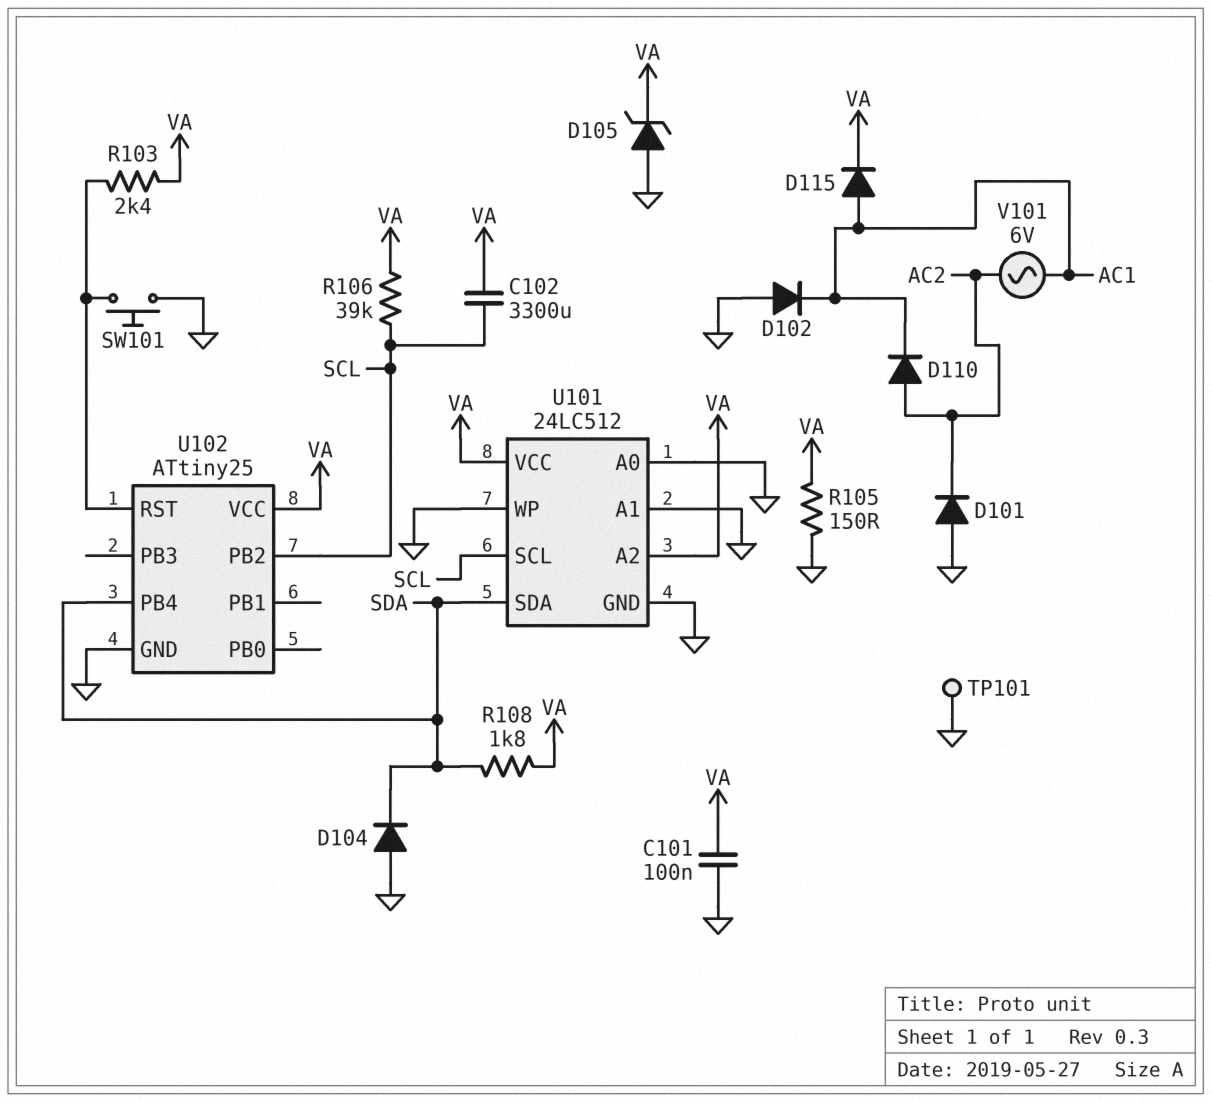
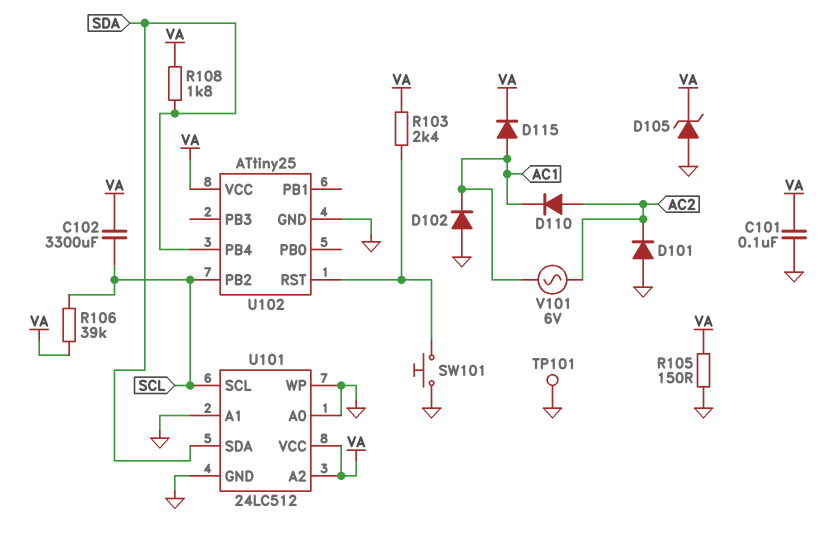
D104: diode (A GND, K SDA) -> none

